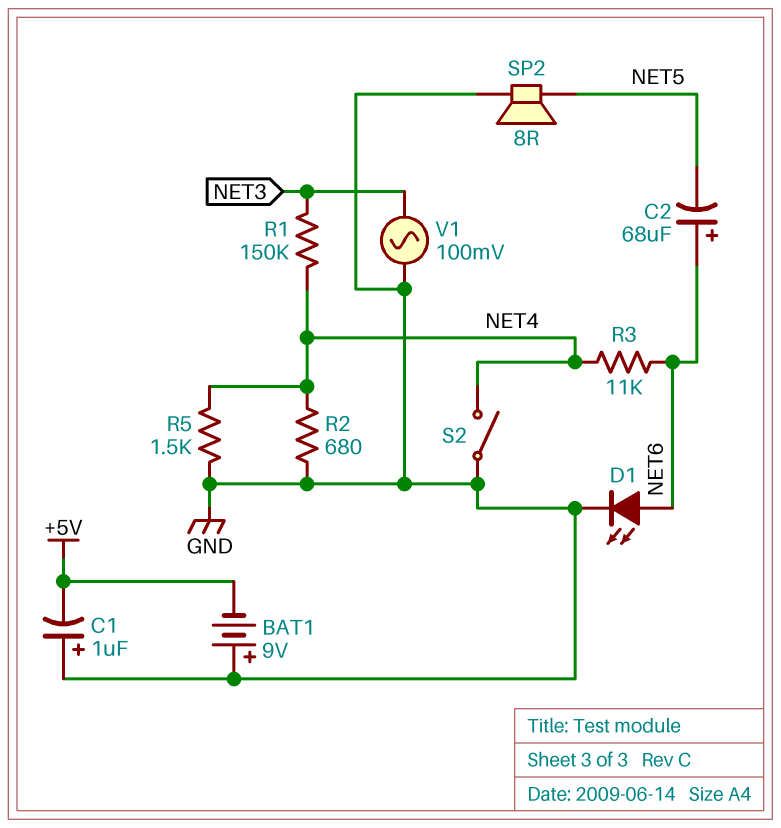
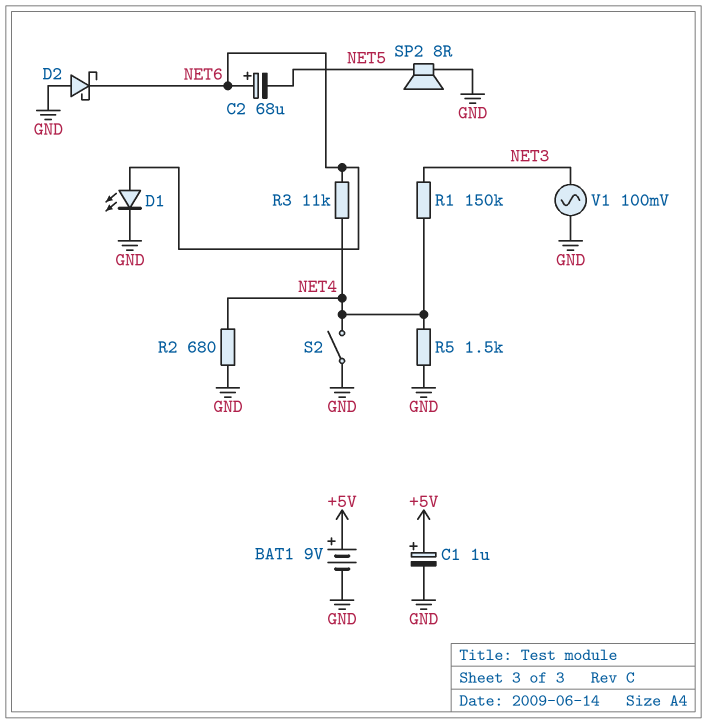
BAT1: 9V (plus GND, minus +5V) -> 9V (plus +5V, minus GND)
C1: 1uF (plus GND, minus +5V) -> 1uF (plus +5V, minus GND)
D2: none -> schottky (A GND, K NET6)

